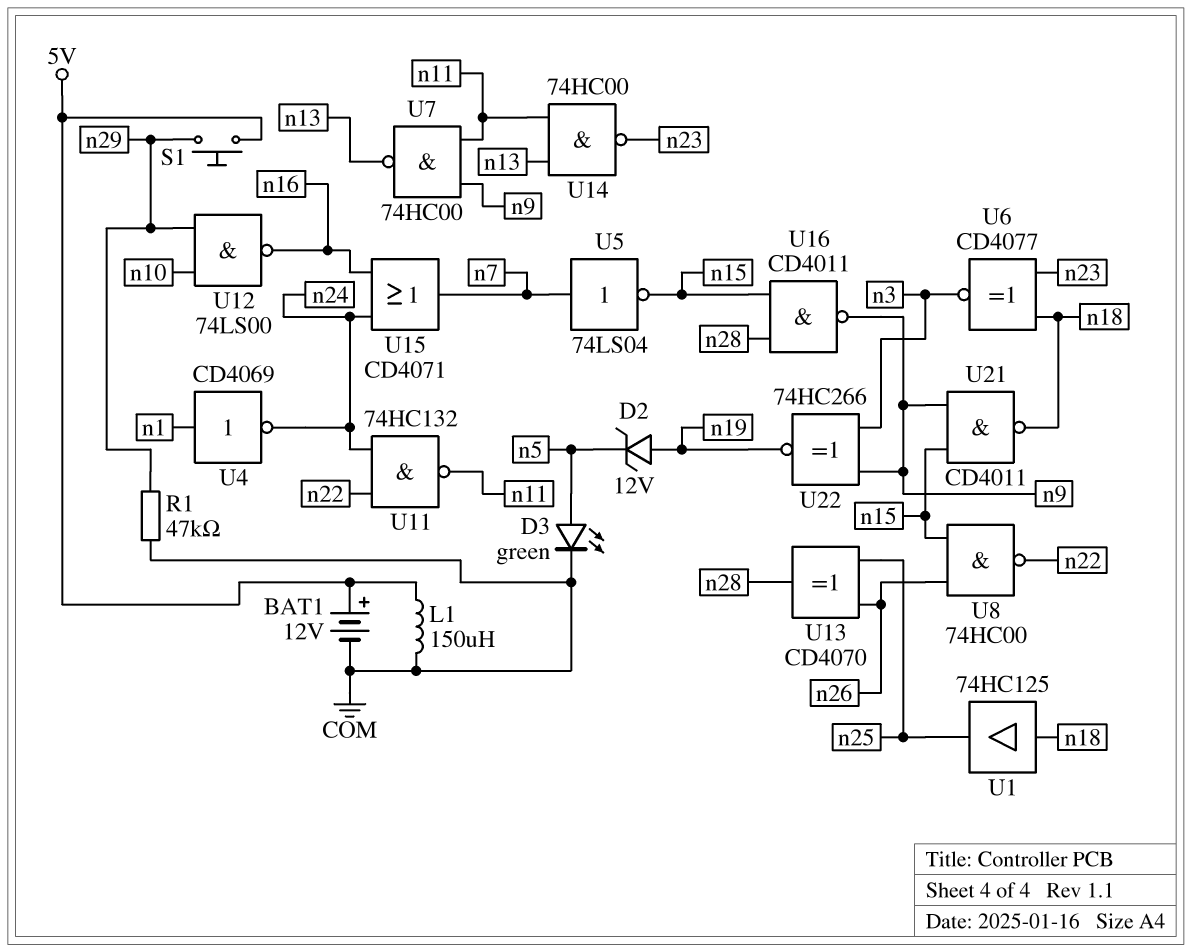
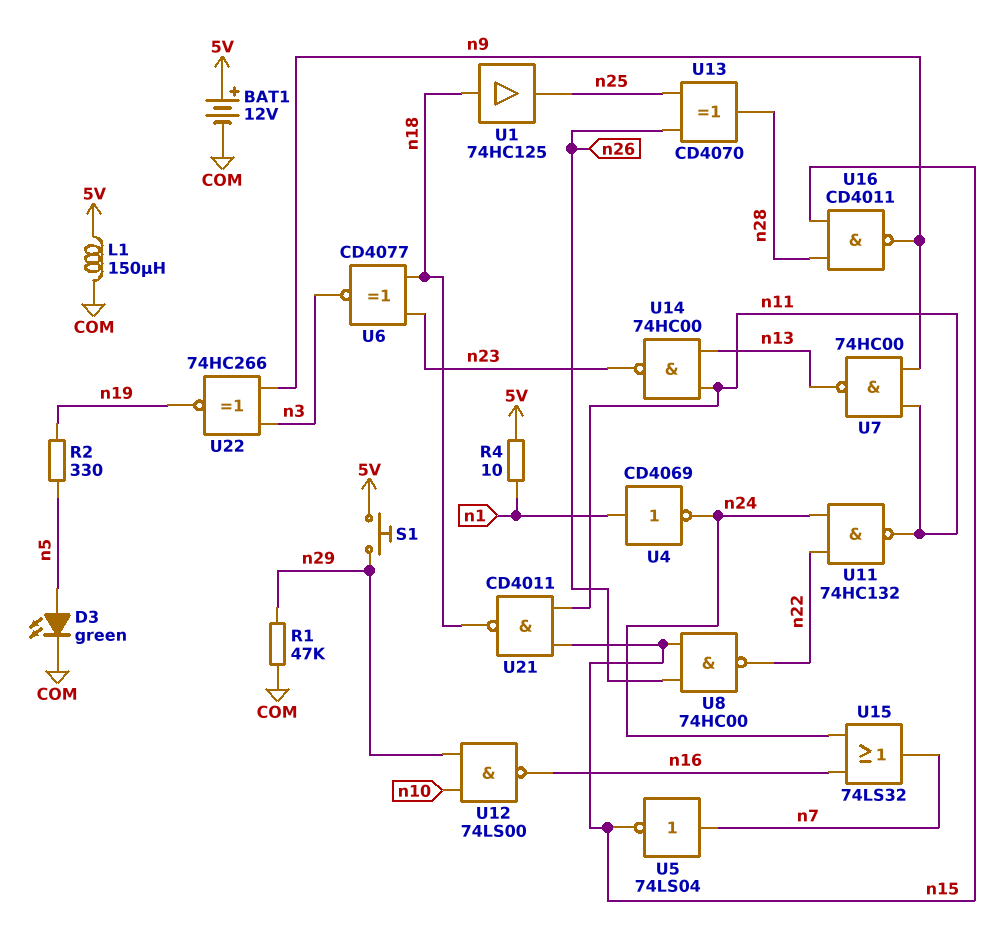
D2: zener 12V (A n19, K n5) -> none
R2: none -> 330 (n5, n19)
R4: none -> 10 (5V, n1)
U15: OR CD4071 (in n16, in n24, out n7) -> OR 74LS32 (in n16, in n24, out n7)
U21: NAND CD4011 (in n9, in n15, out n18) -> NAND CD4011 (in n11, in n15, out n18)

